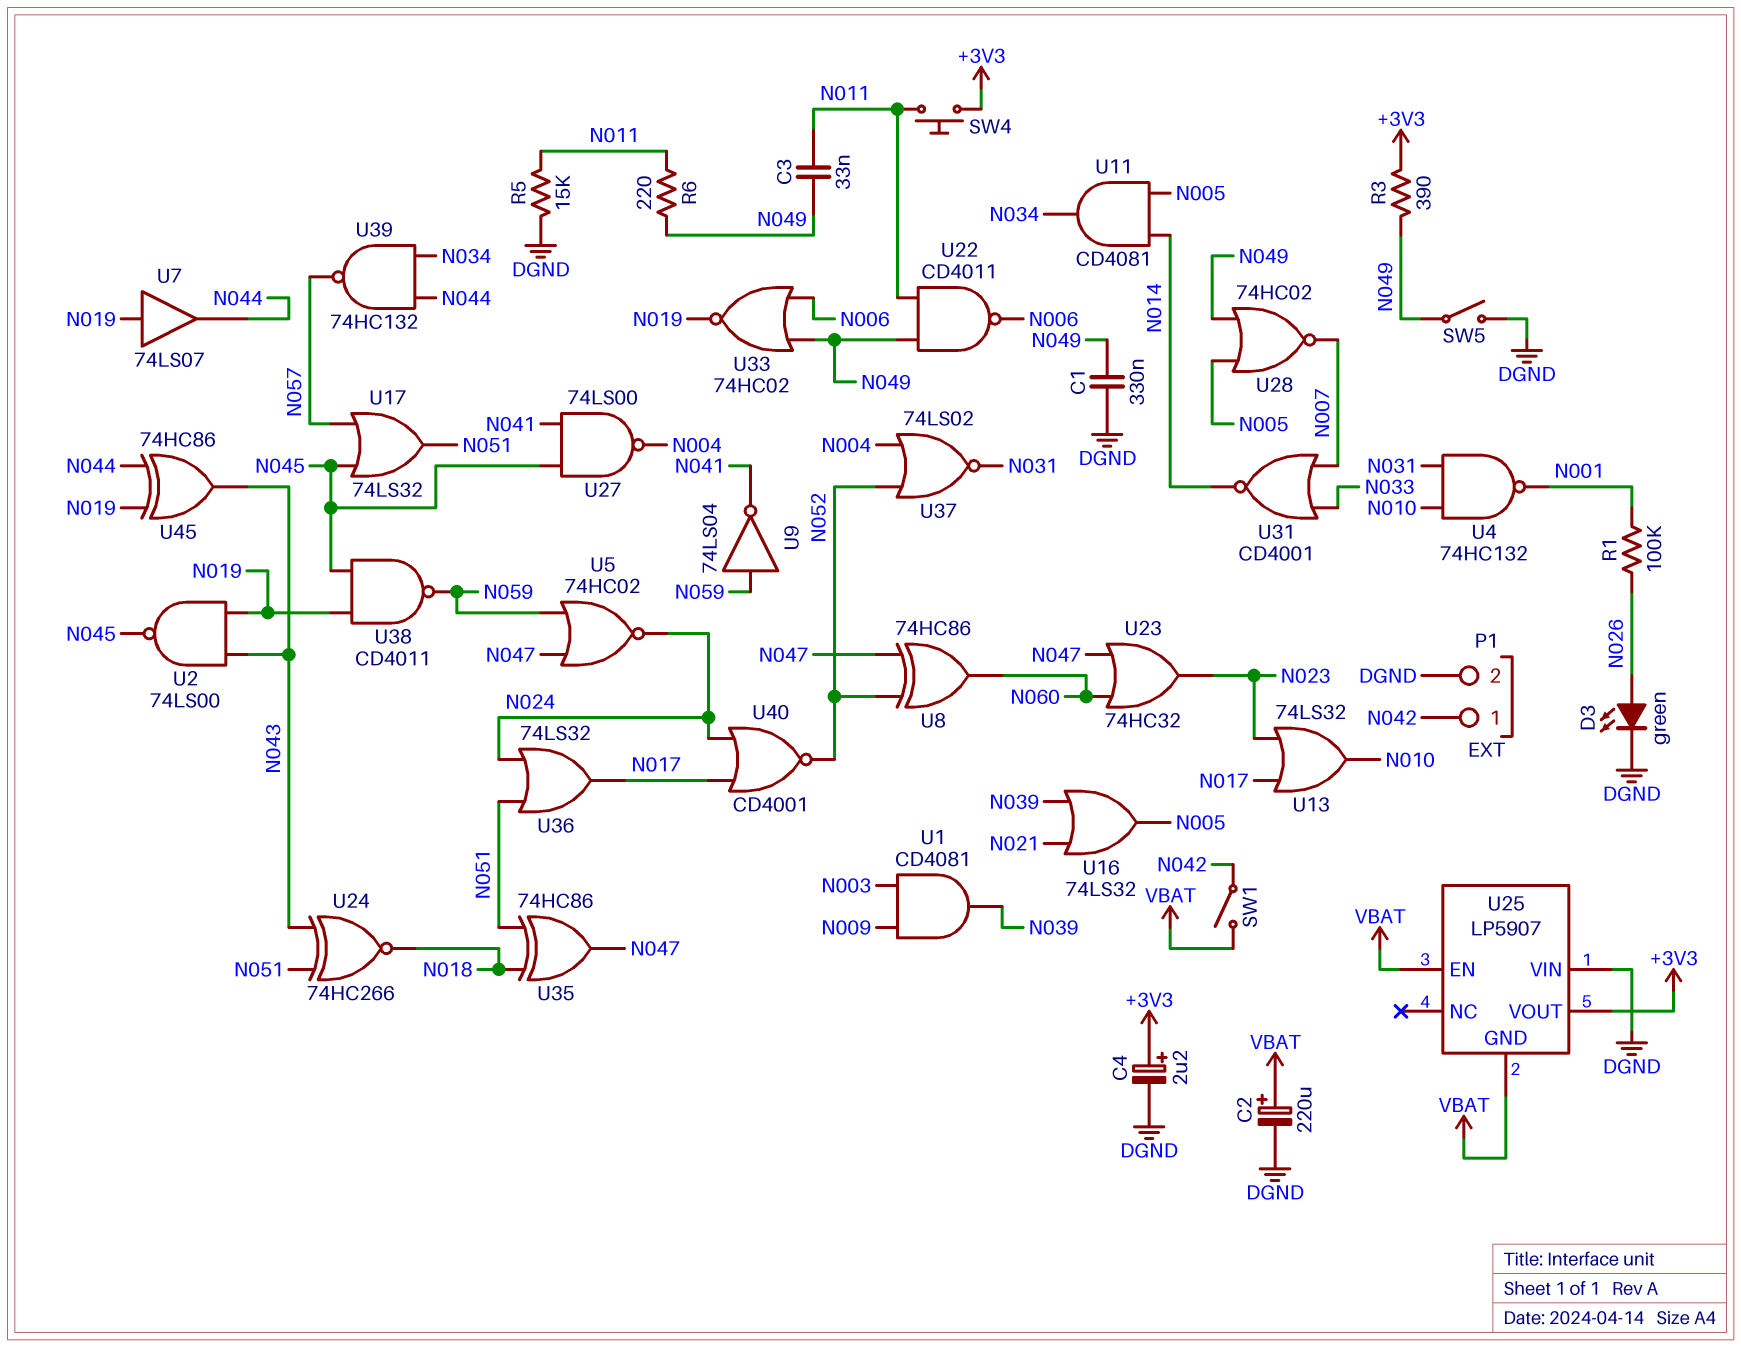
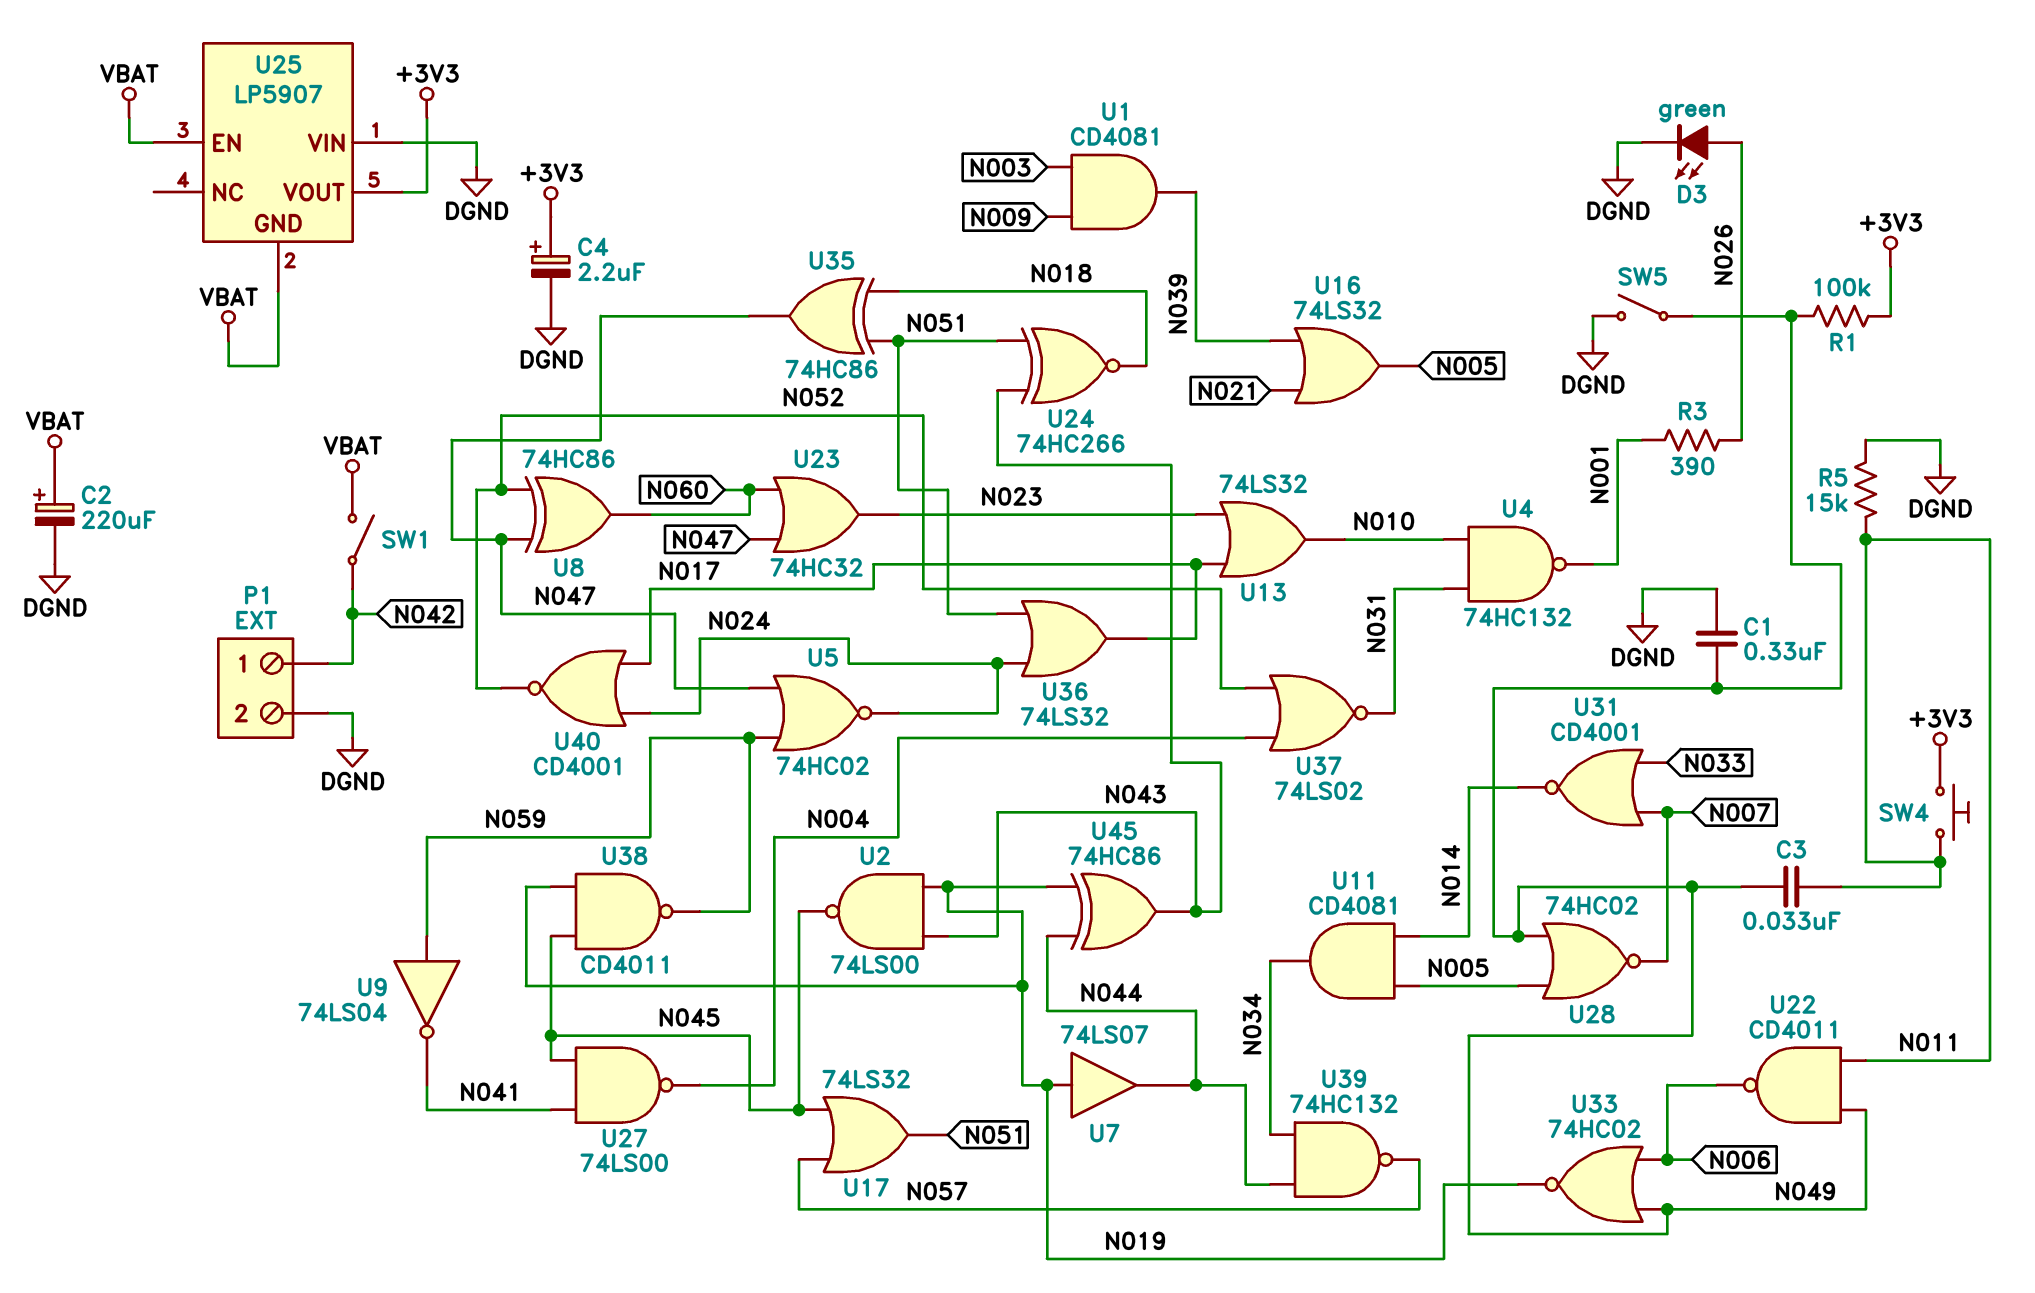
R1: 100k (N001, N026) -> 100k (+3V3, N049)
R3: 390 (+3V3, N049) -> 390 (N001, N026)
R6: 220 (N011, N049) -> none

